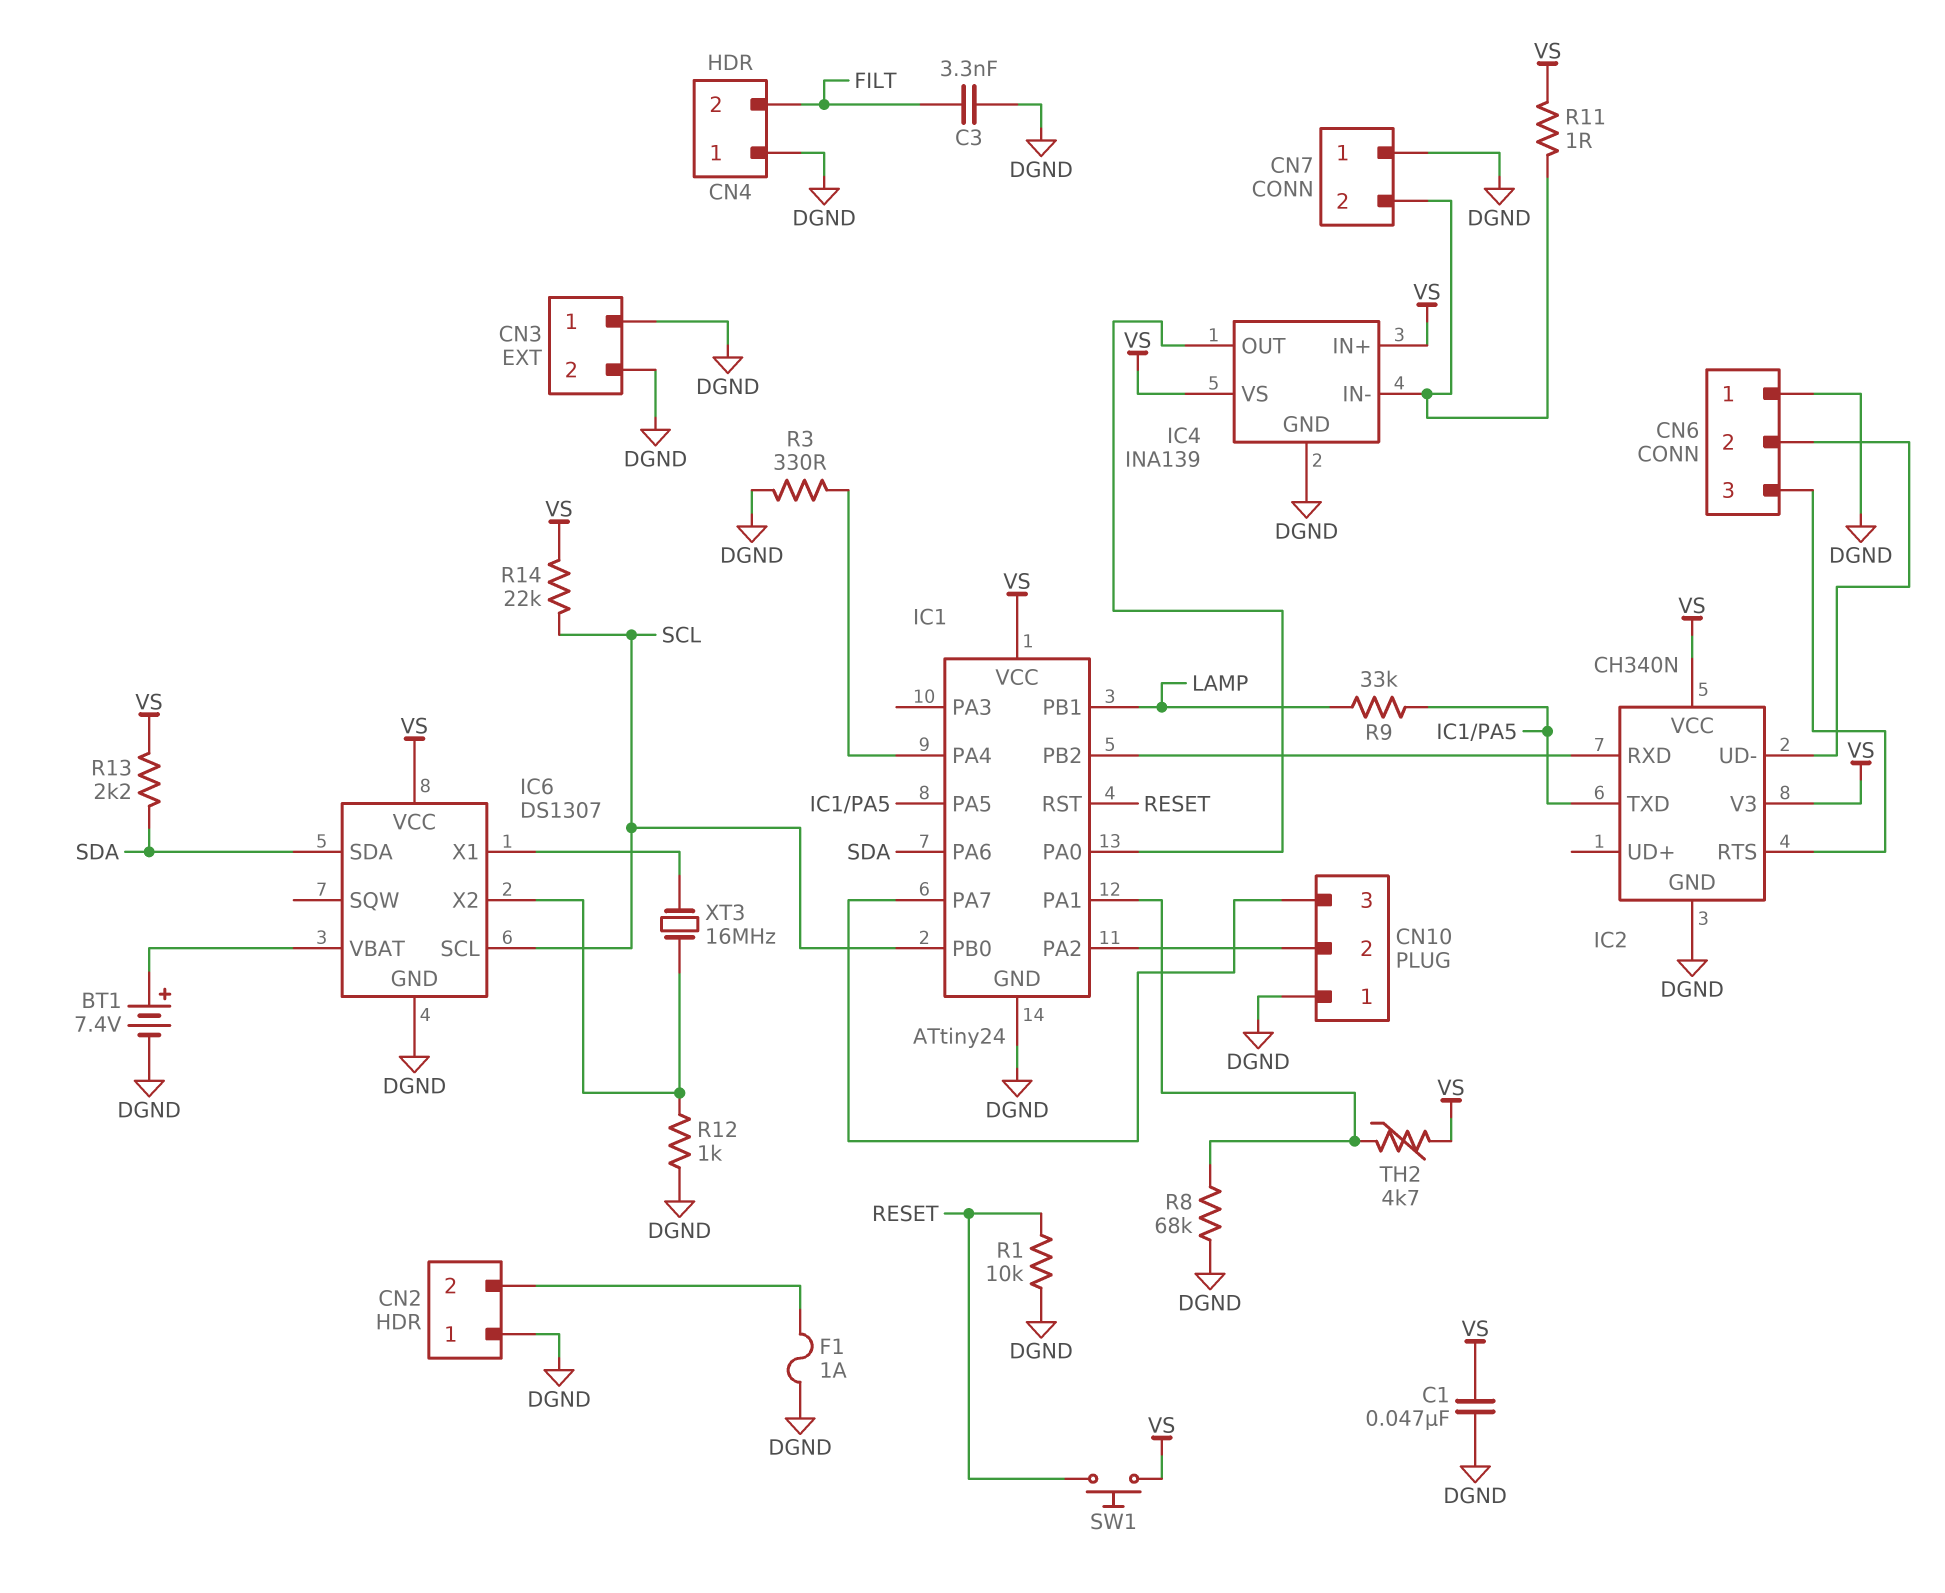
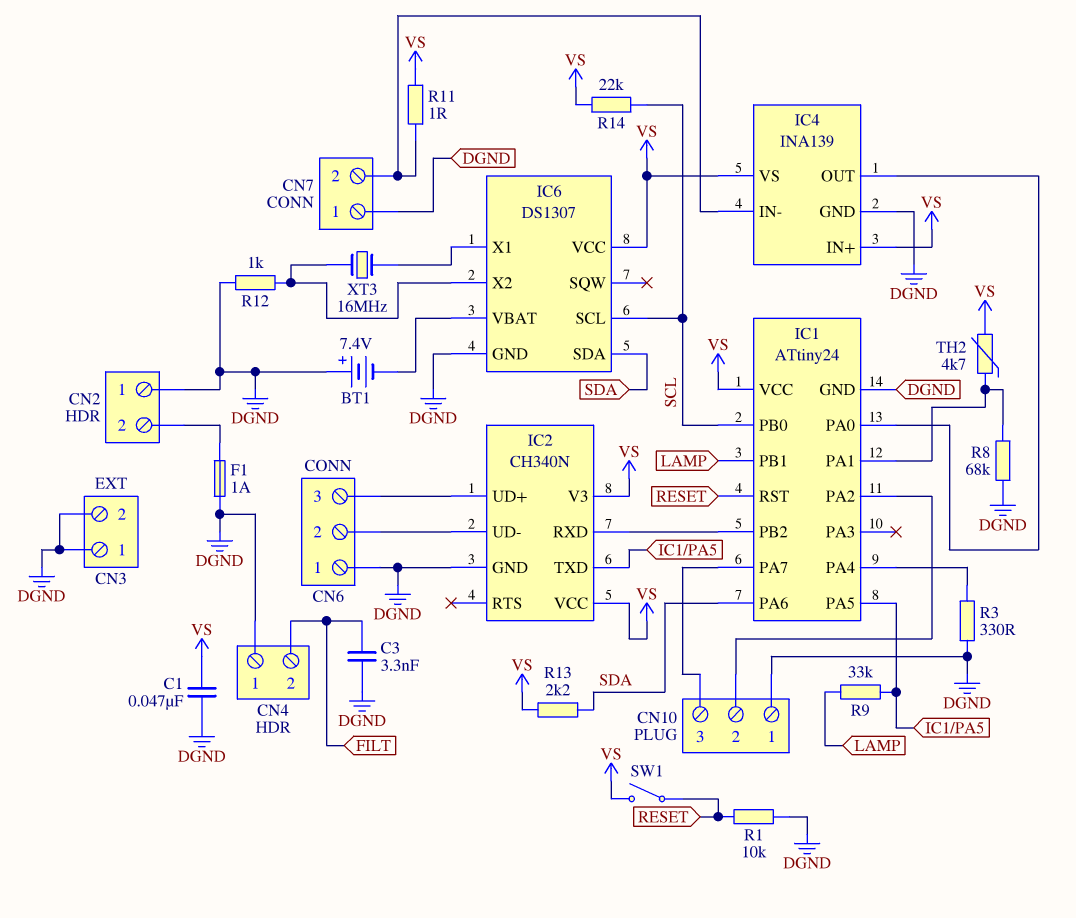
BT1: 7.4V (plus IC6/VBAT, minus DGND) -> 7.4V (plus DGND, minus IC6/VBAT)
IC2 pin RTS: CN6/3 -> none
IC2 pin UD+: none -> CN6/3
SW1: button (RESET, VS) -> switch (RESET, VS)

